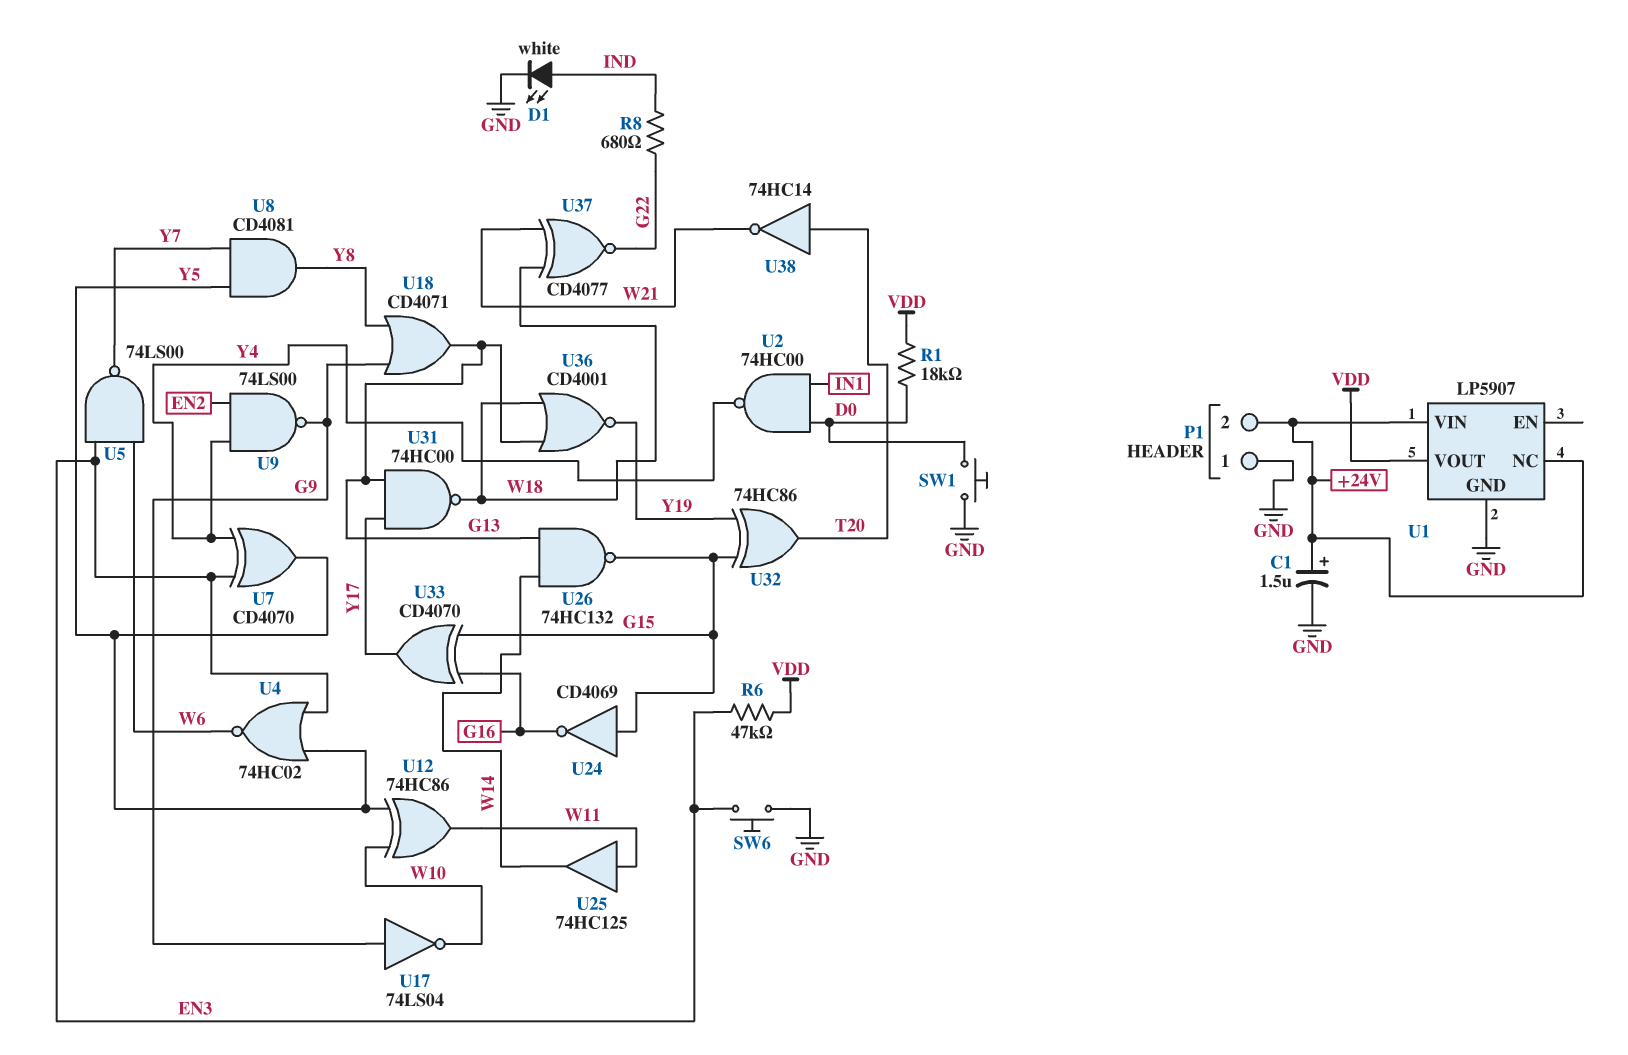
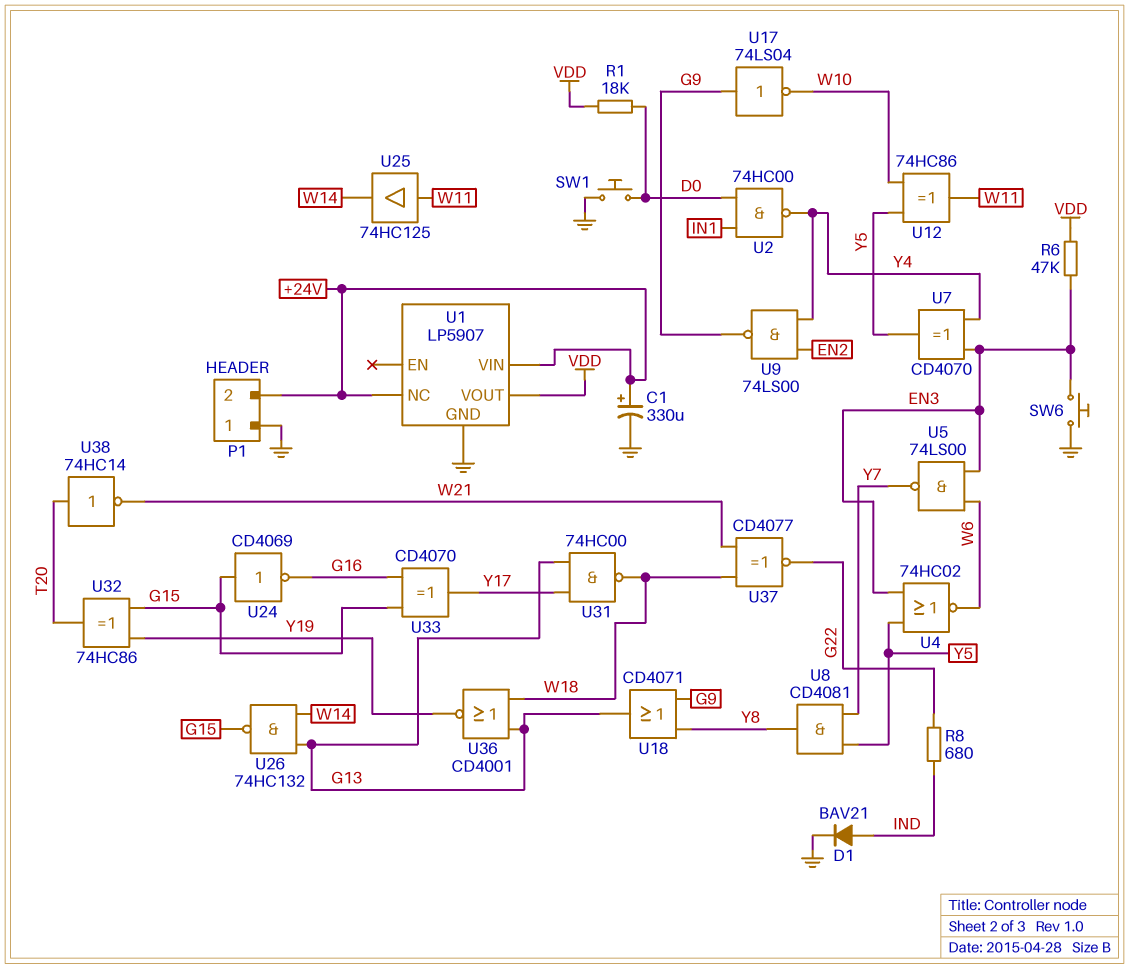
C1: 1.5uF (plus +24V, minus GND) -> 330uF (plus +24V, minus GND)
D1: LED white (A IND, K GND) -> diode BAV21 (A IND, K GND)

